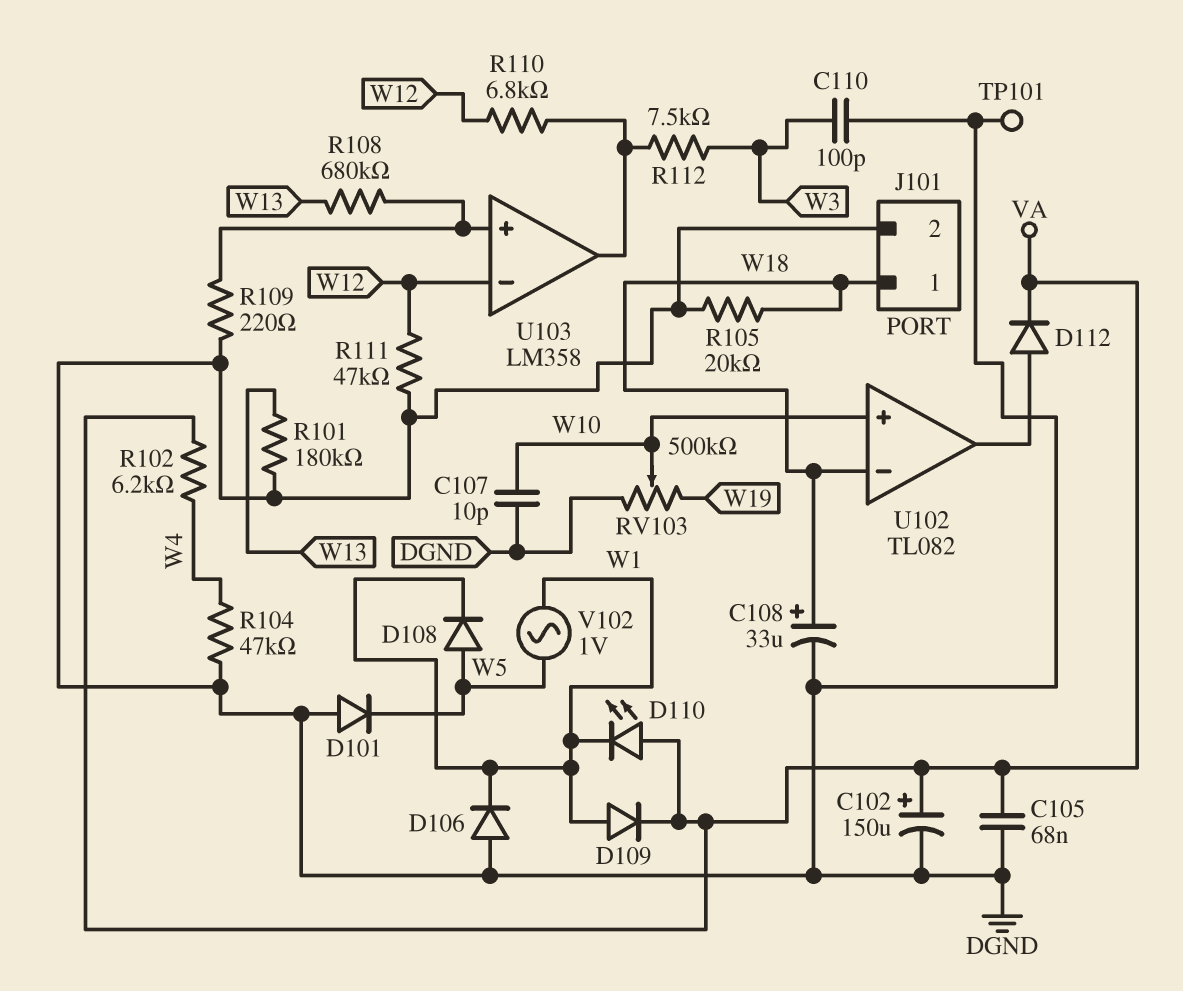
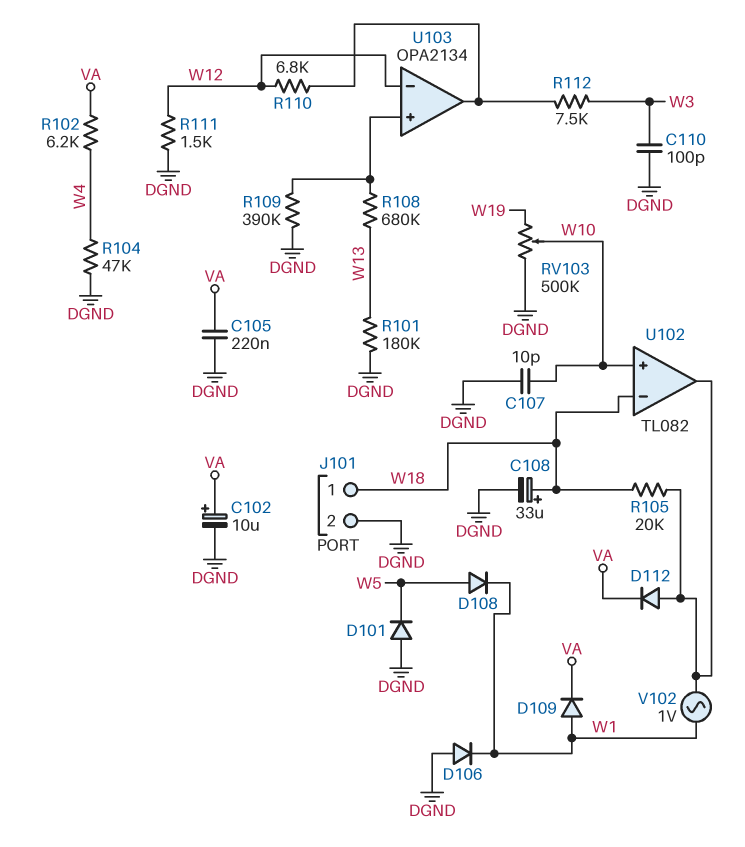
C102: 150uF (plus VA, minus DGND) -> 10uF (plus VA, minus DGND)
C105: 68nF (DGND, VA) -> 220nF (DGND, VA)
D110: LED (A VA, K W1) -> none
R105: 20k (DGND, W18) -> 20k (U102/out, W18)
R109: 220 (DGND, U103/in+) -> 390k (DGND, U103/in+)
R111: 47k (DGND, W12) -> 1.5k (DGND, W12)
TP101: test point (DGND) -> none
U103: LM358 -> OPA2134
V102: AC 1V (W1, W5) -> AC 1V (U102/out, W1)

